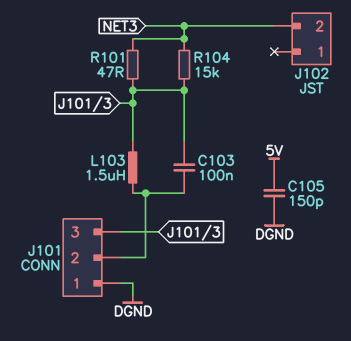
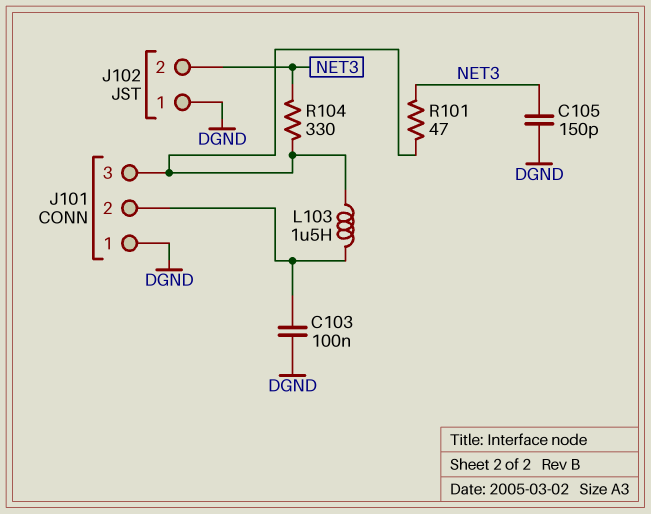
C103: 100nF (J101/2, J101/3) -> 100nF (DGND, J101/2)
C105: 150pF (5V, DGND) -> 150pF (DGND, NET3)
J102 pin 1: none -> DGND
R104: 15k (J101/3, NET3) -> 330 (J101/3, NET3)

